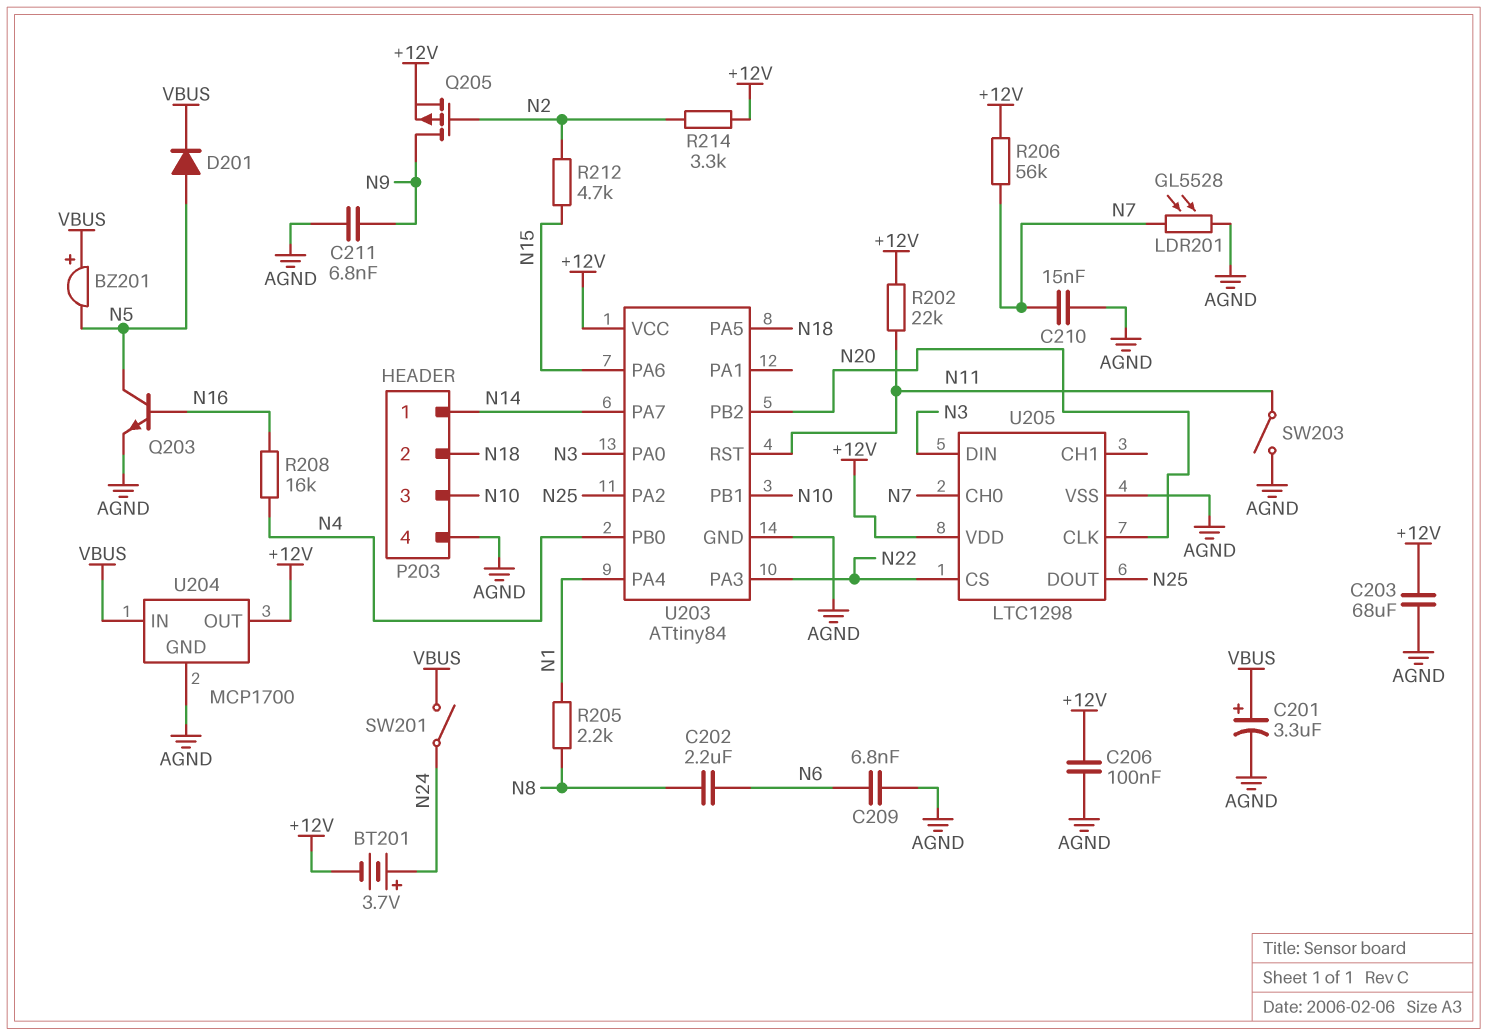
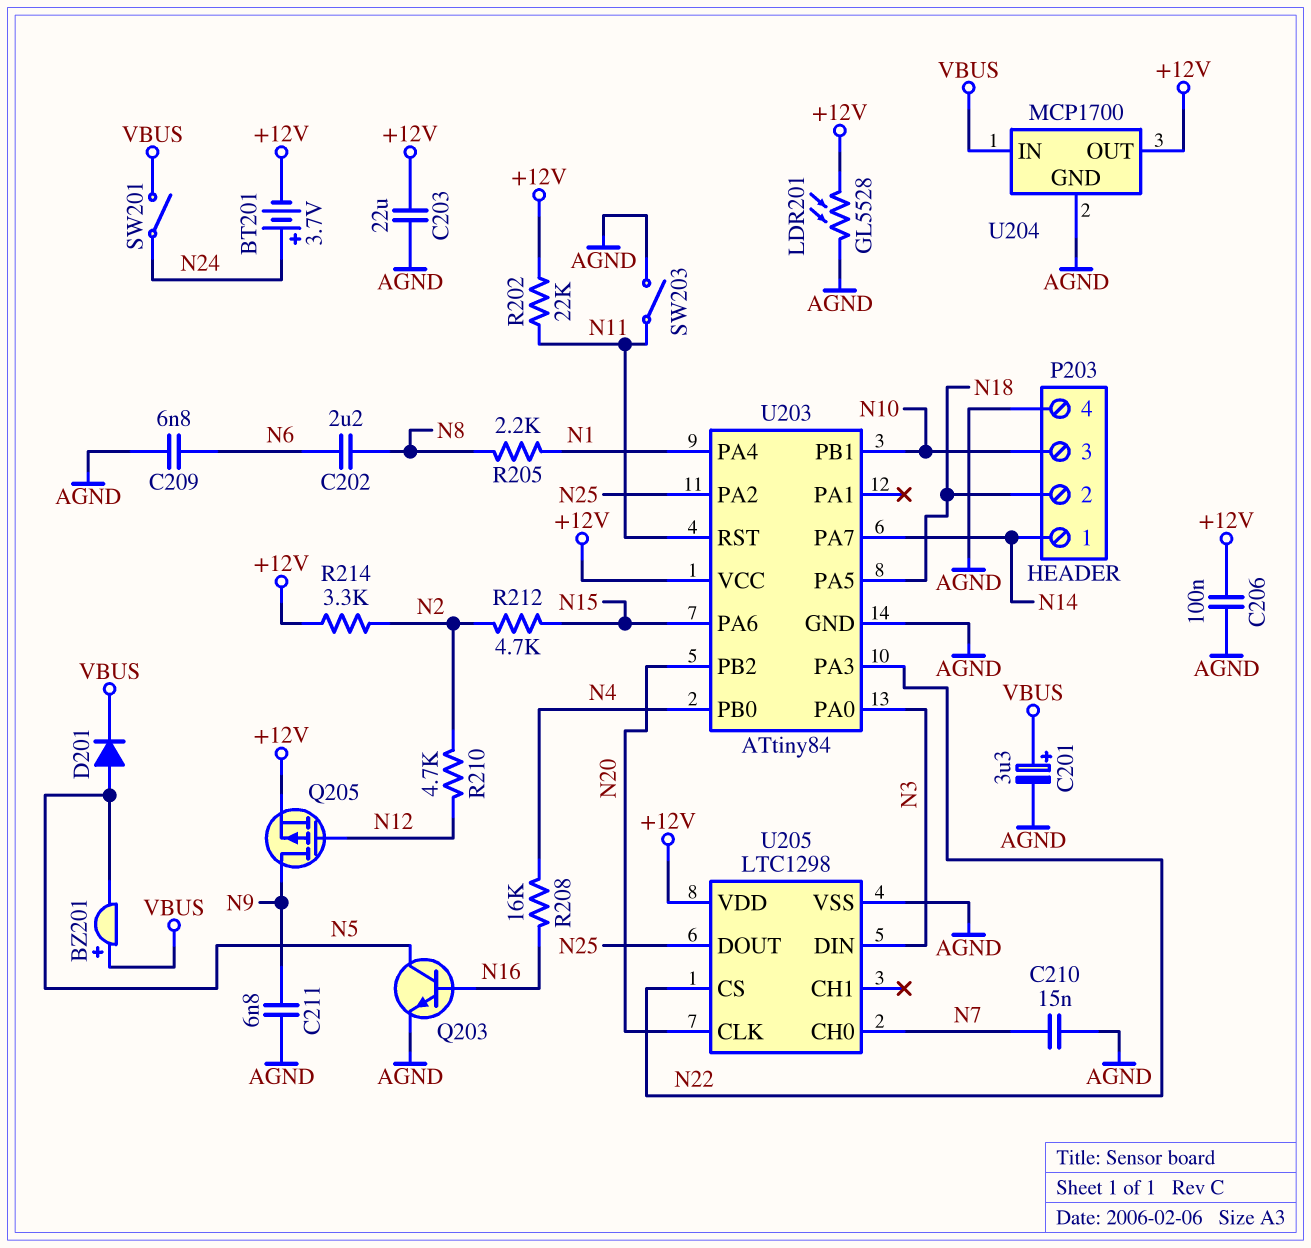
C203: 68uF (+12V, AGND) -> 22uF (+12V, AGND)
LDR201: GL5528 (AGND, N7) -> GL5528 (+12V, AGND)
Q205: PMOS (G N2, D N9, S +12V) -> PMOS (G N12, D N9, S +12V)
R206: 56k (+12V, N7) -> none
R210: none -> 4.7k (N2, N12)

